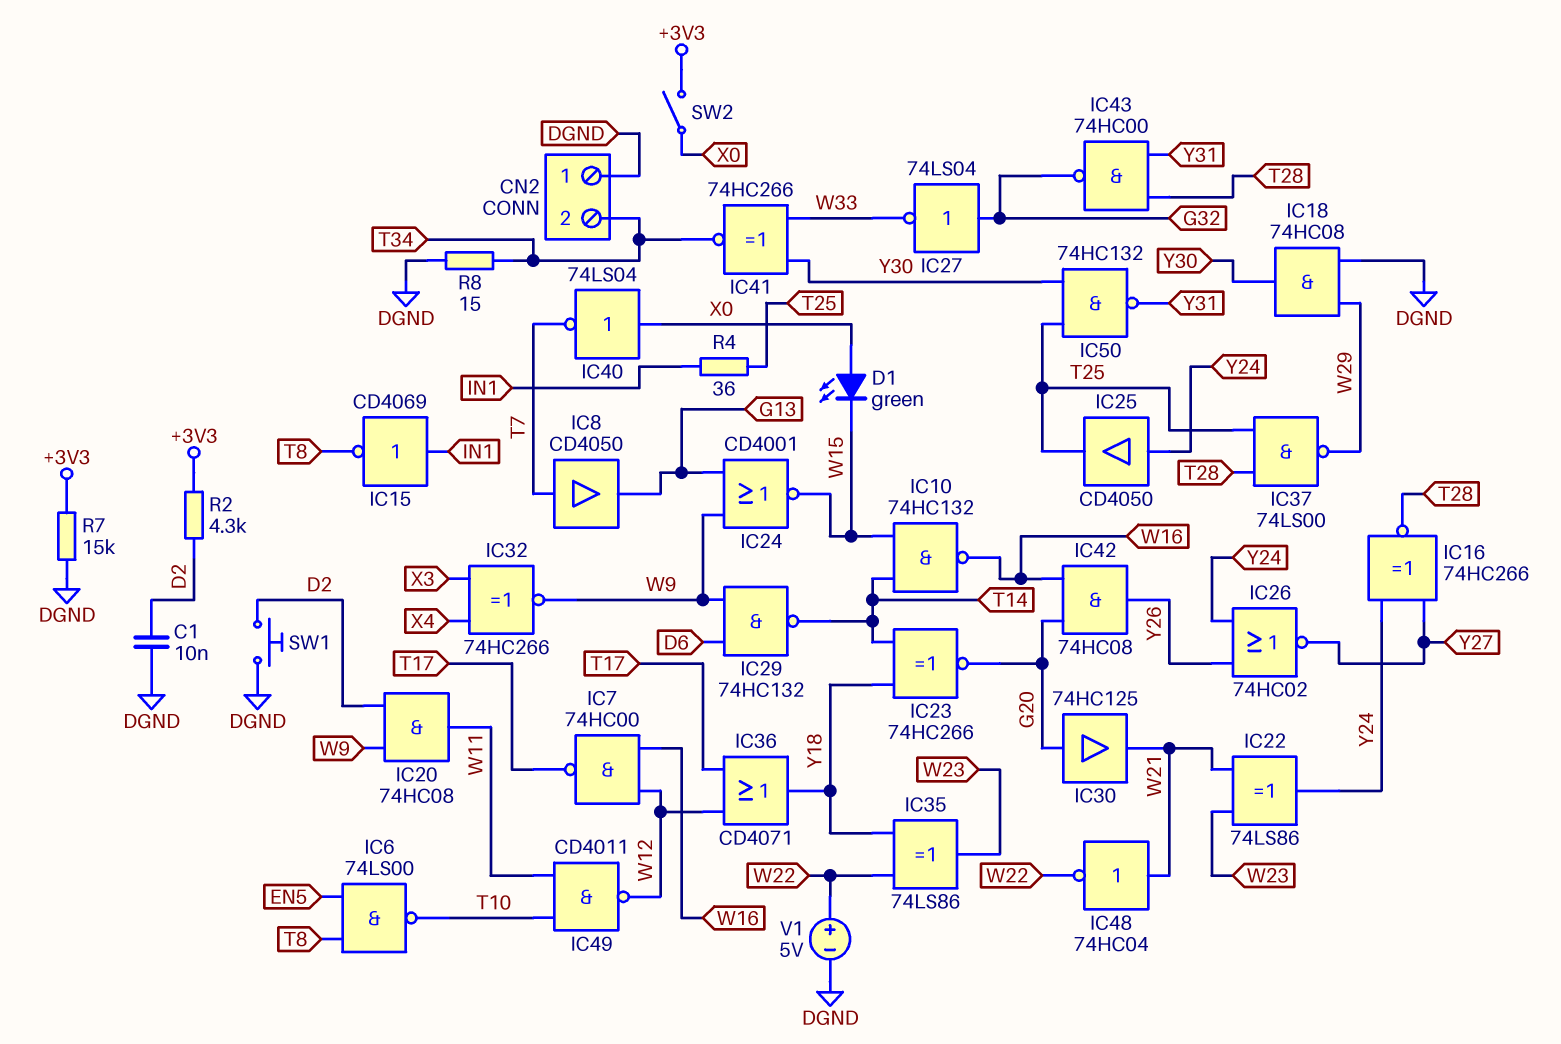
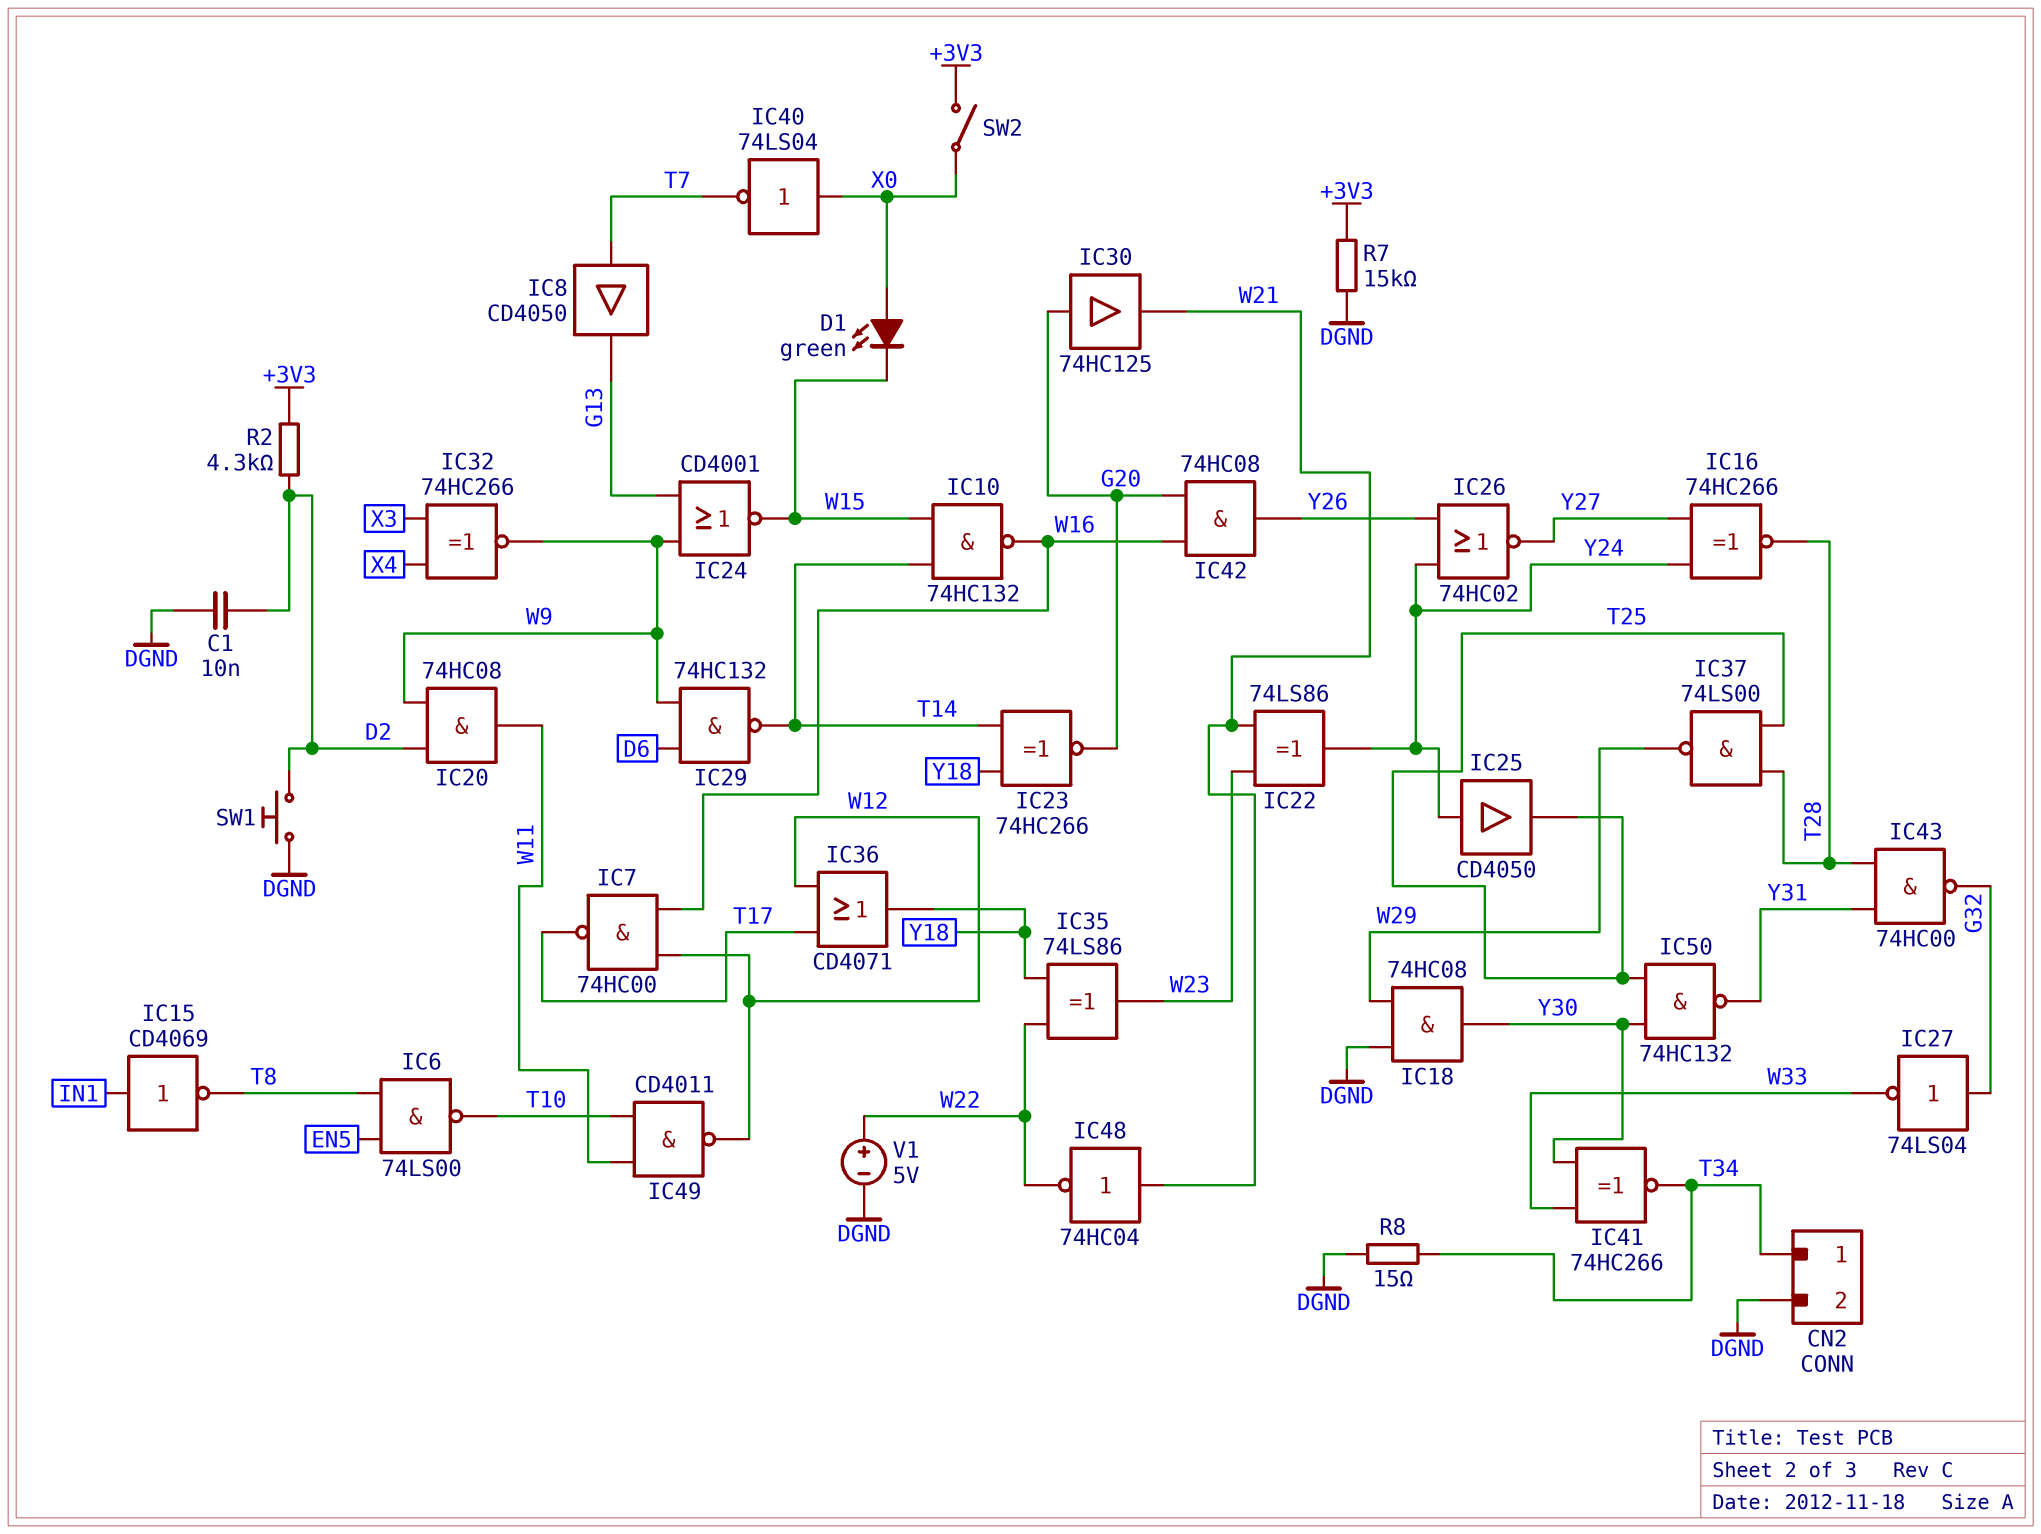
CN2 pin 1: DGND -> T34
CN2 pin 2: T34 -> DGND
R4: 36 (IN1, T25) -> none

